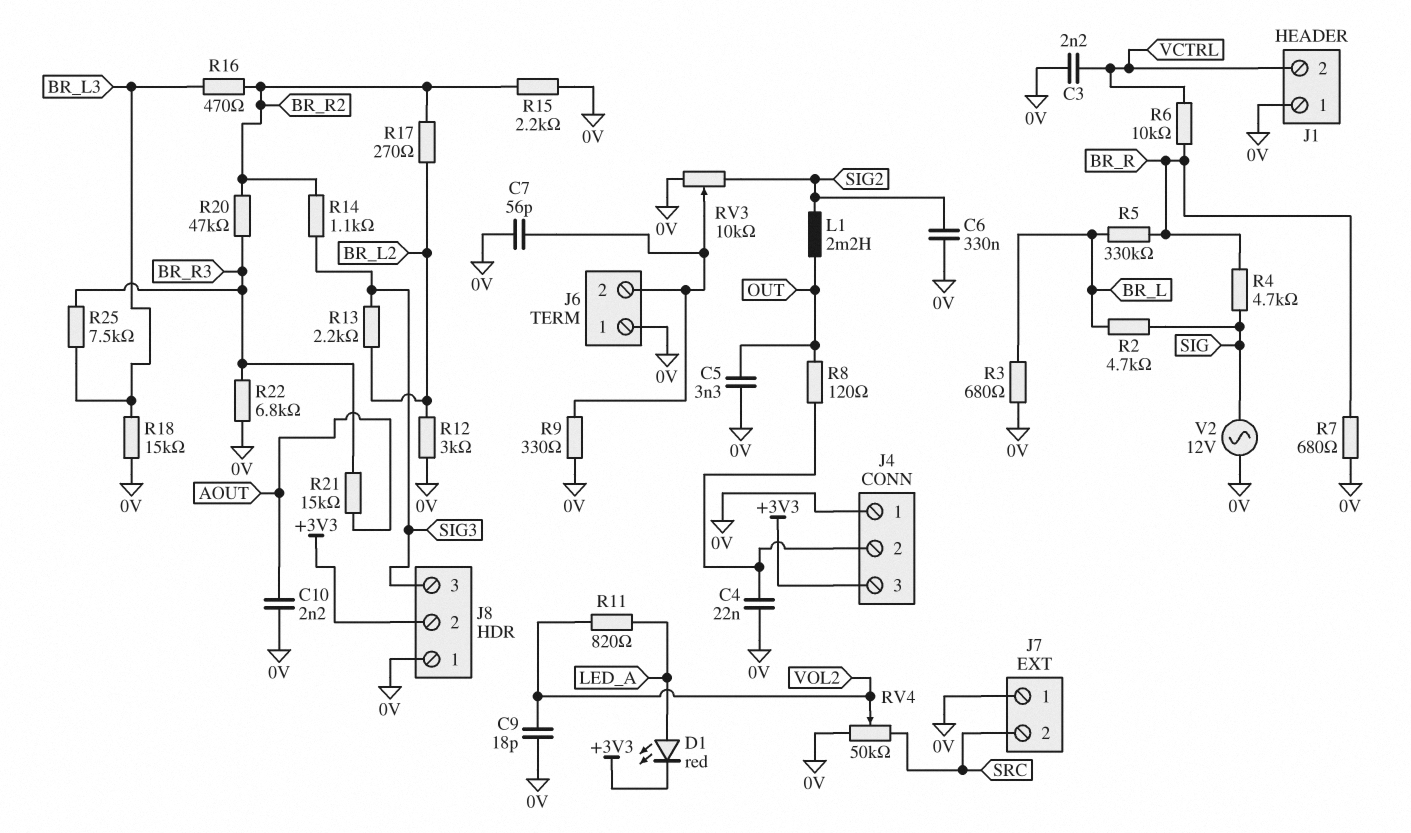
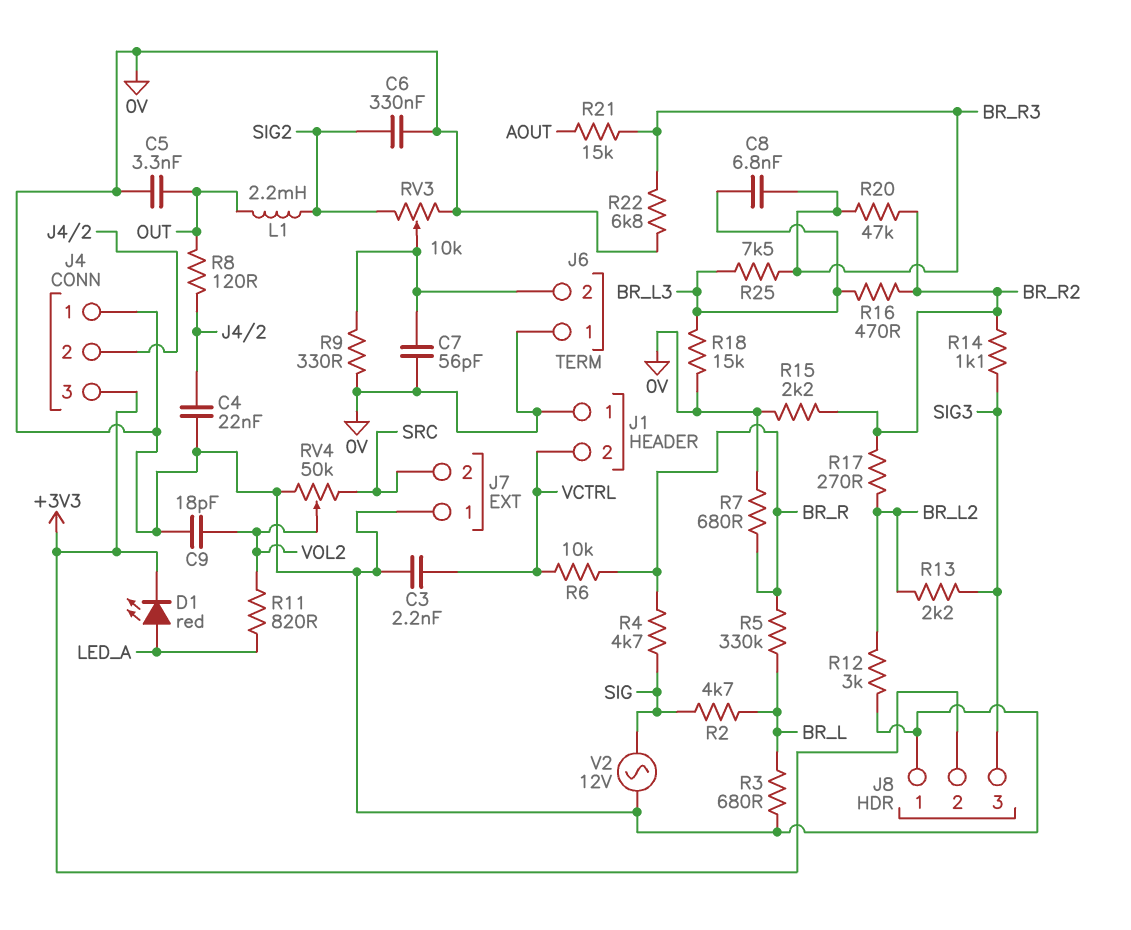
C8: none -> 6.8nF (BR_L3, BR_R3)
C10: 2.2nF (0V, AOUT) -> none

